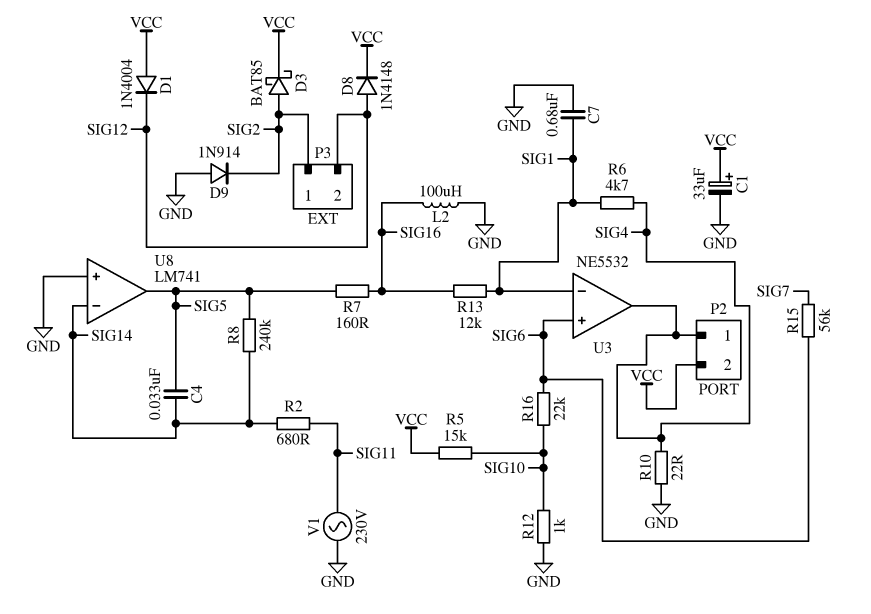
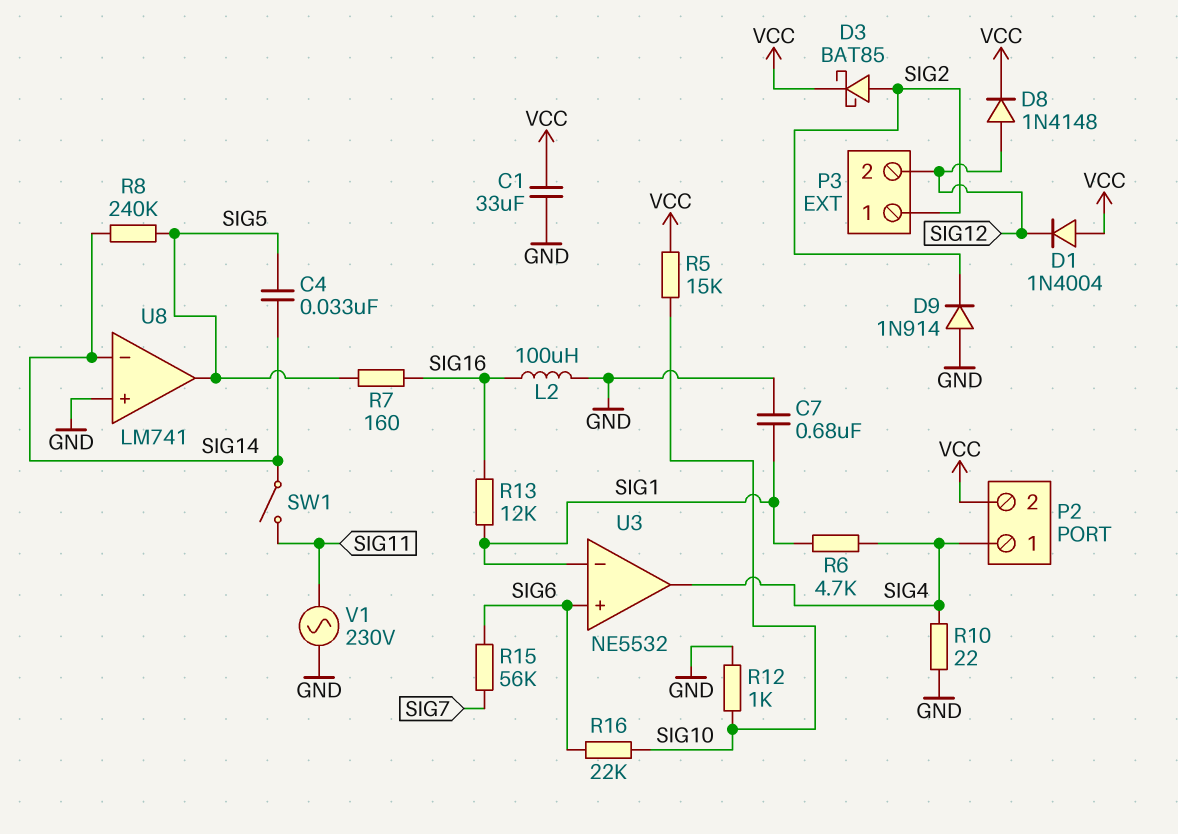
C1: 33uF (plus VCC, minus GND) -> 33uF (GND, VCC)
R2: 680 (SIG11, SIG14) -> none
SW1: none -> switch (SIG11, SIG14)

